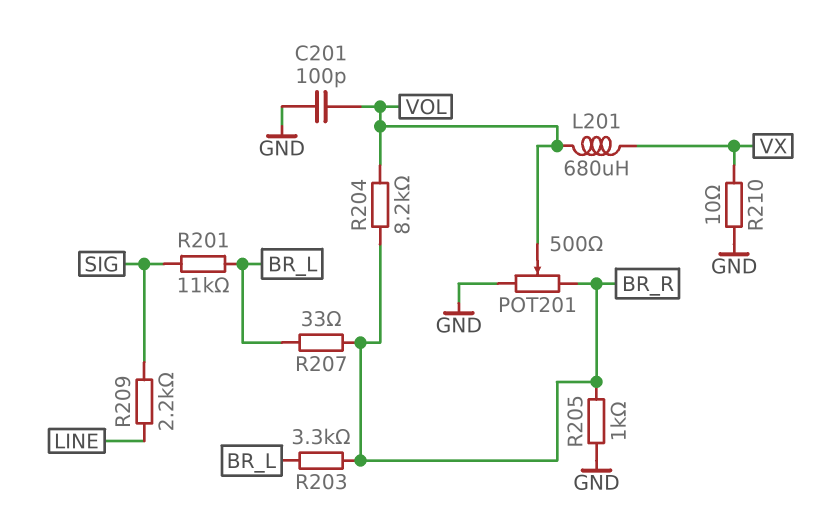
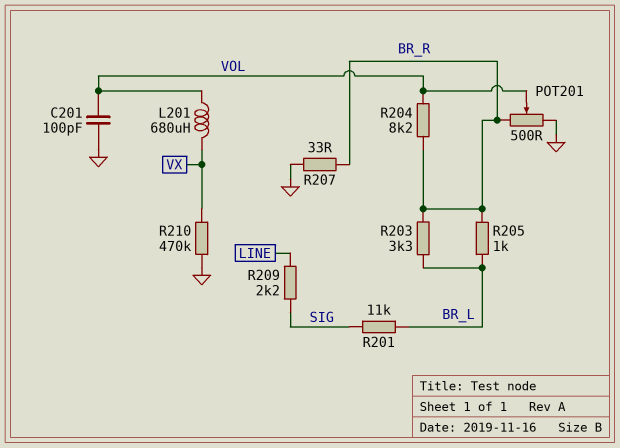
R205: 1k (BR_R, GND) -> 1k (BR_L, BR_R)
R207: 33 (BR_L, BR_R) -> 33 (BR_R, GND)
R210: 10 (GND, VX) -> 470k (GND, VX)

